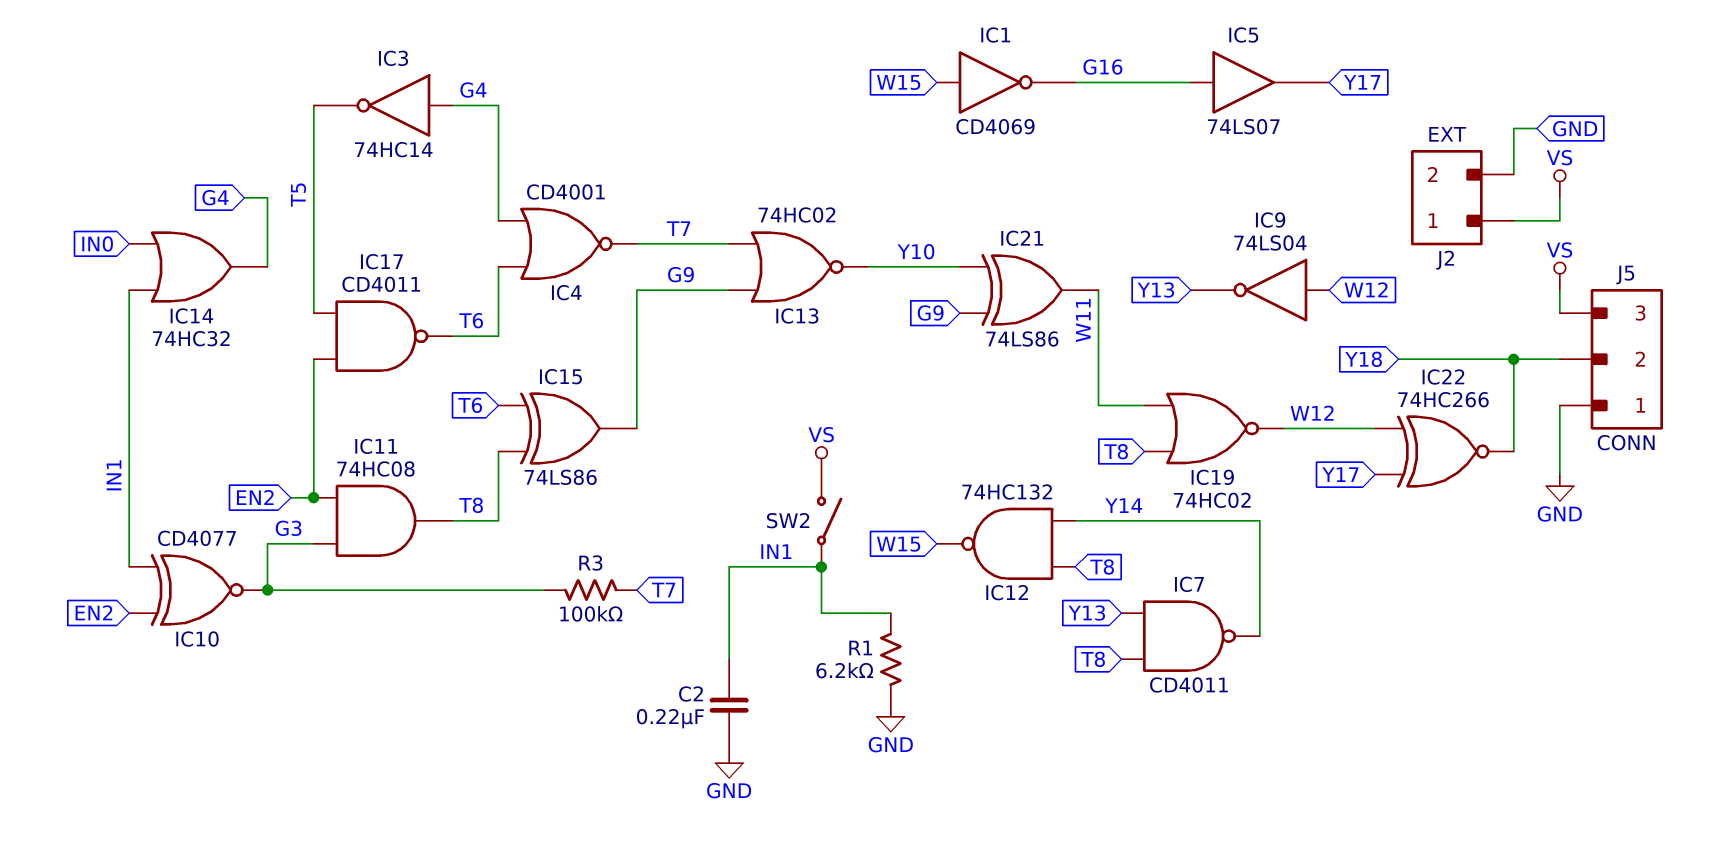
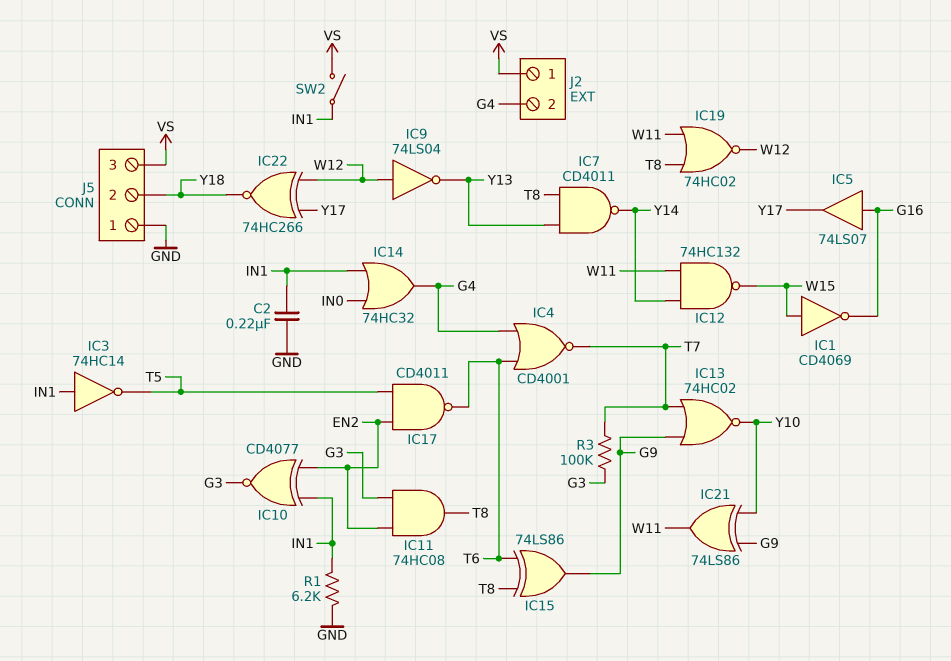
IC3: NOT 74HC14 (in G4, out T5) -> NOT 74HC14 (in IN1, out T5)
IC12: NAND 74HC132 (in T8, in Y14, out W15) -> NAND 74HC132 (in W11, in Y14, out W15)
J2 pin 2: GND -> G4

